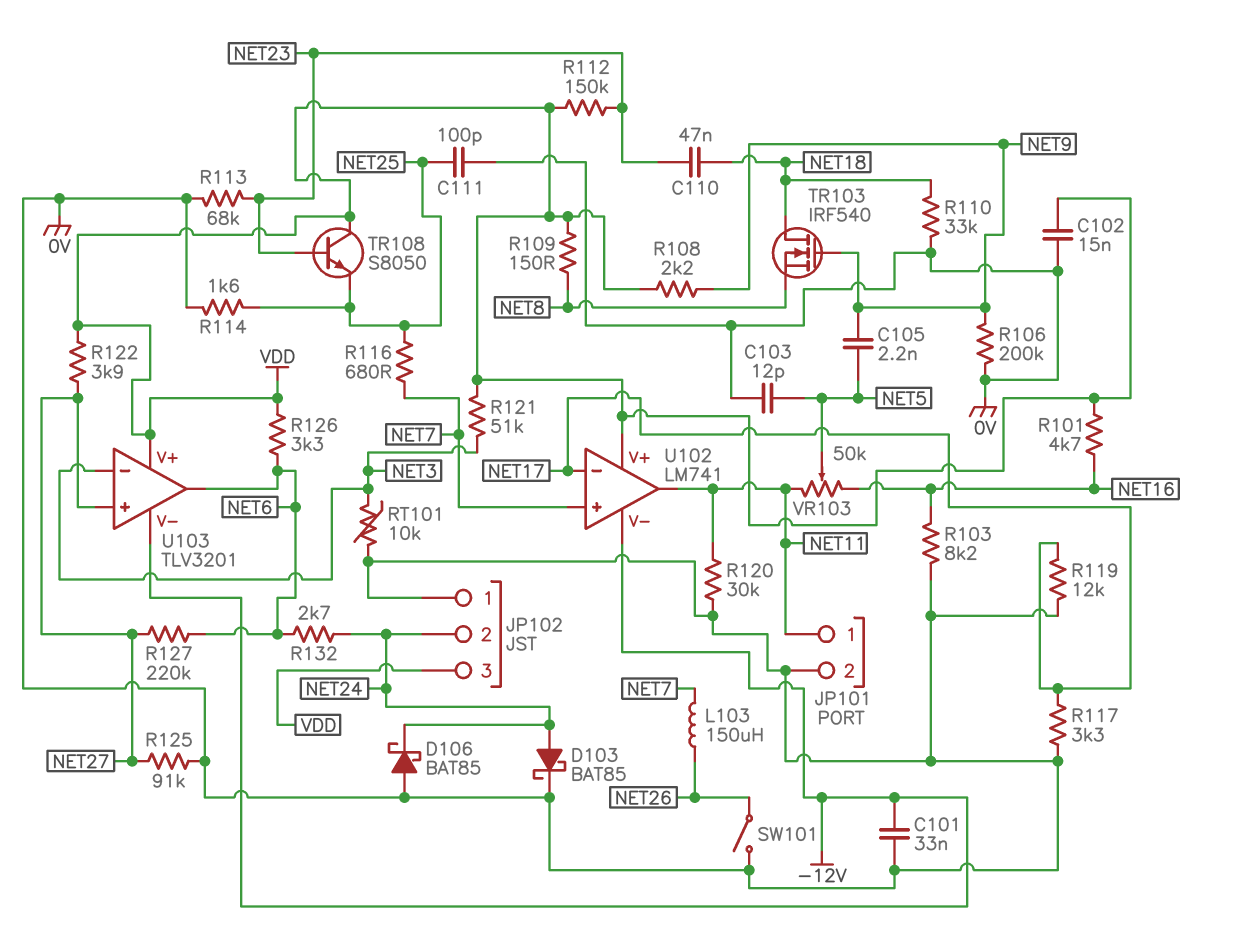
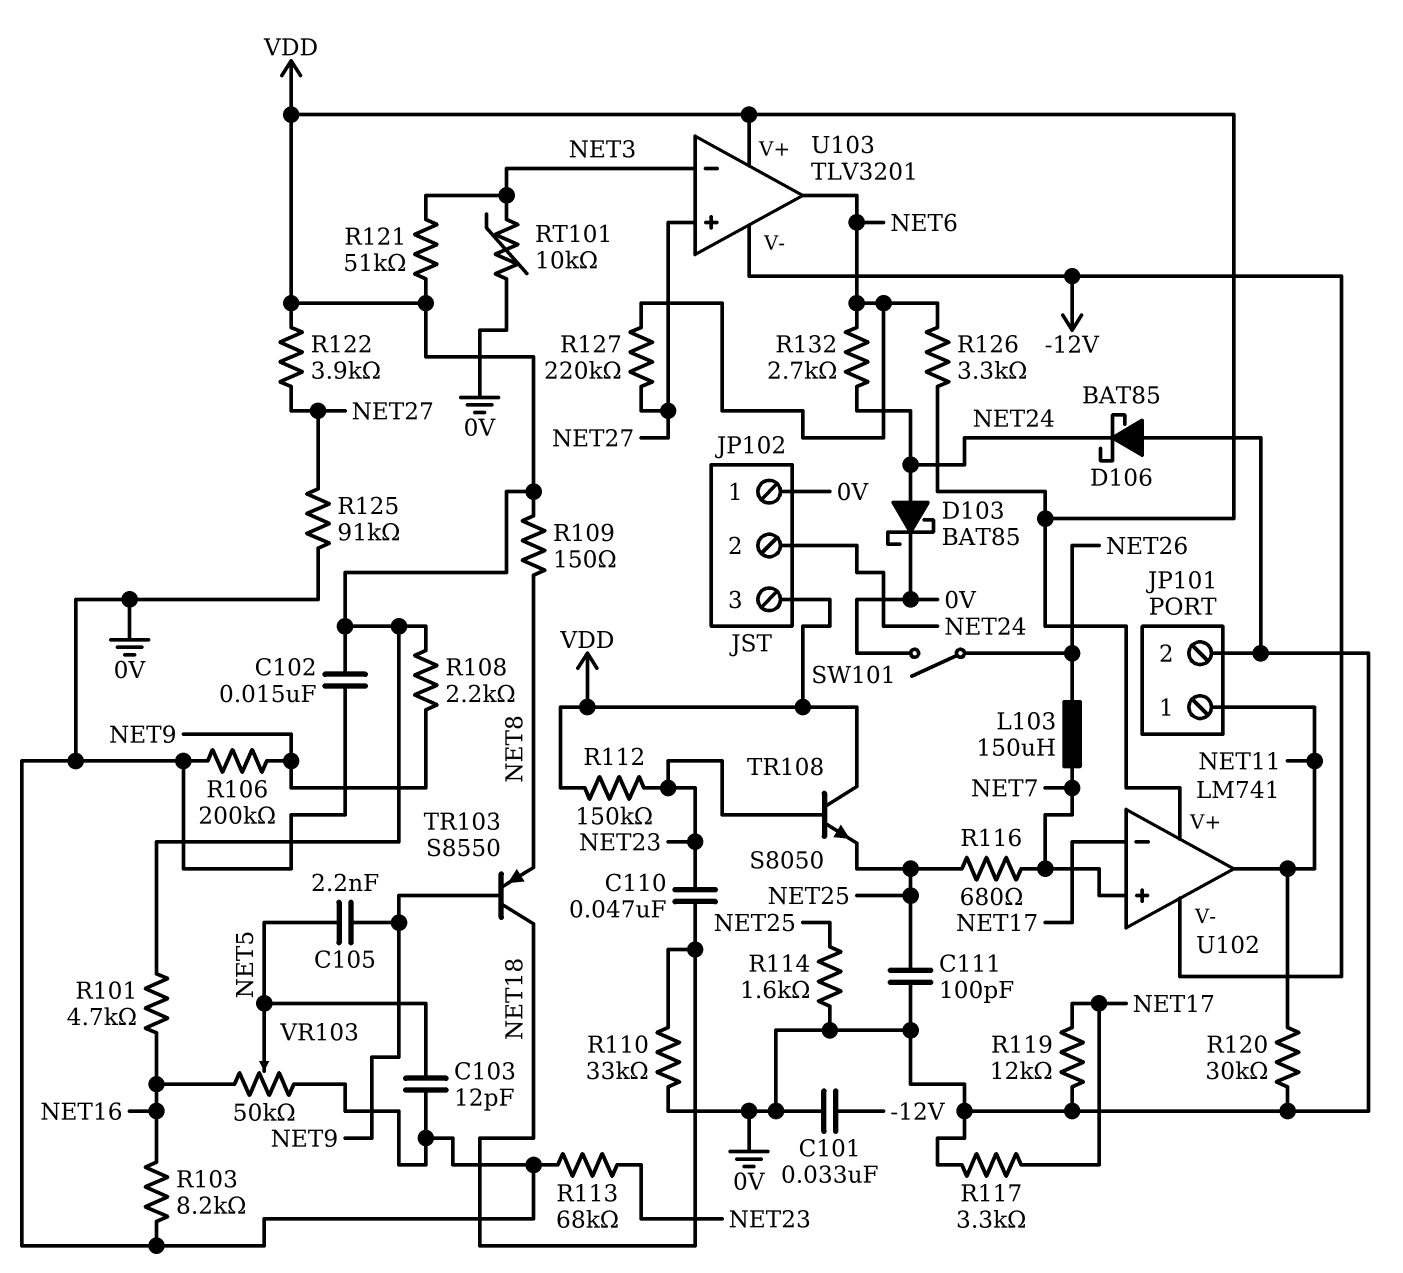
TR103: NMOS IRF540 (G NET9, D NET18, S NET8) -> PNP S8550 (B NET9, C NET18, E NET8)
VR103: 50k (NET11, NET16, wiper NET5) -> 50k (0V, NET16, wiper NET5)

